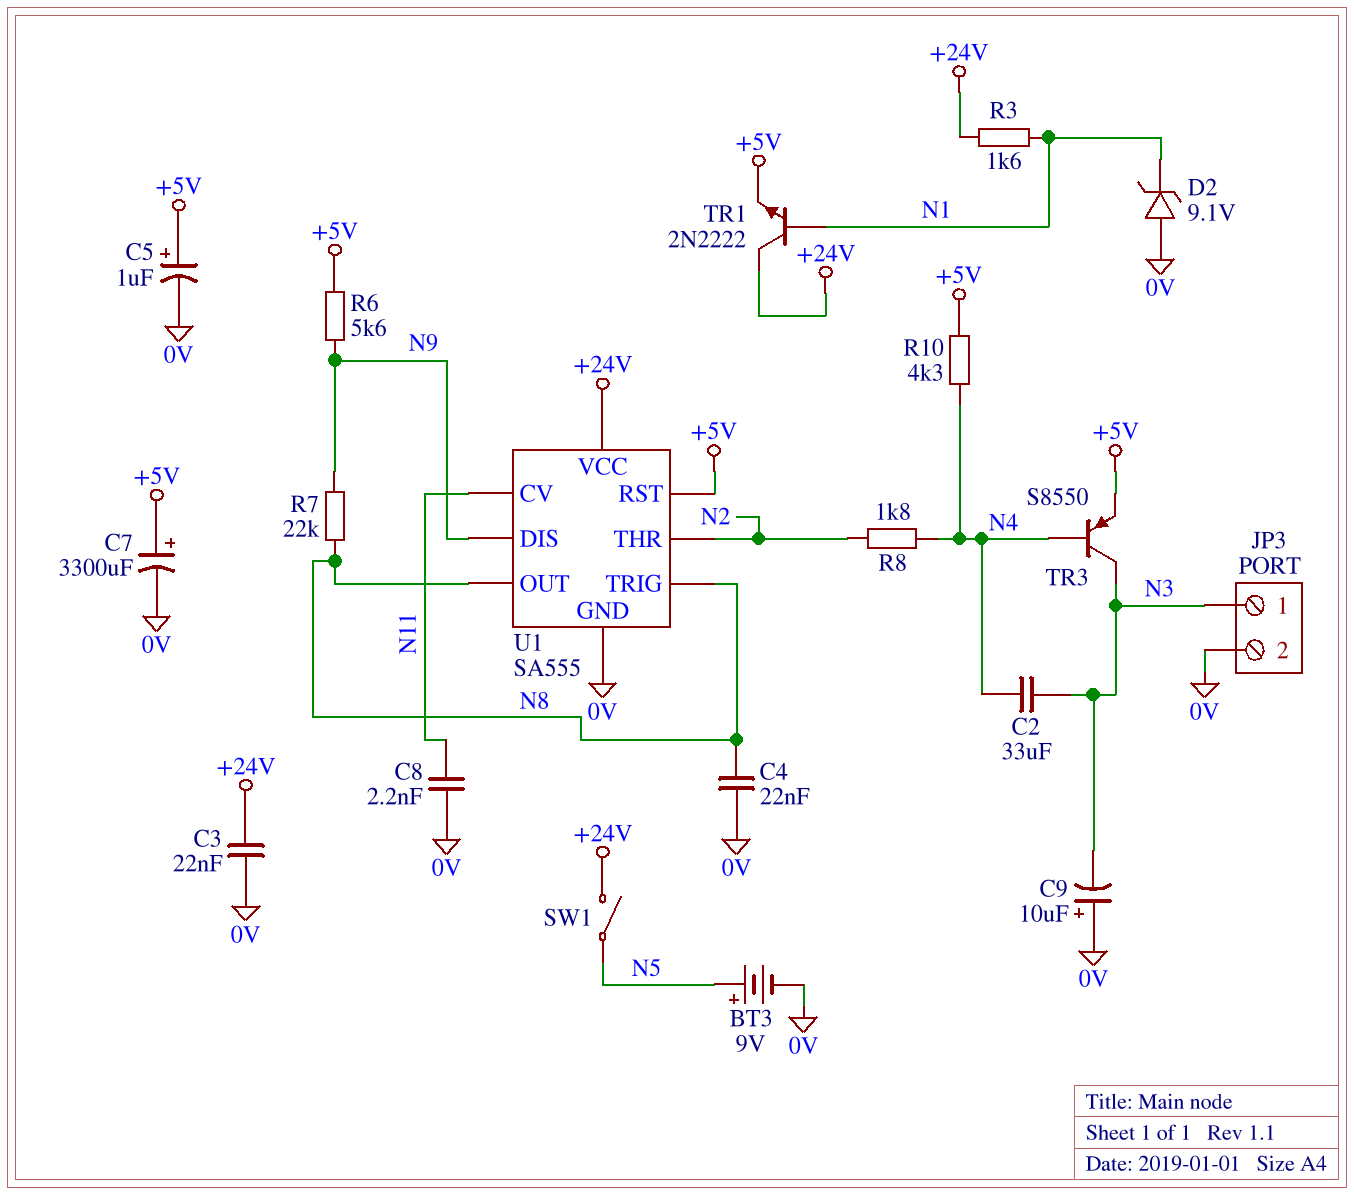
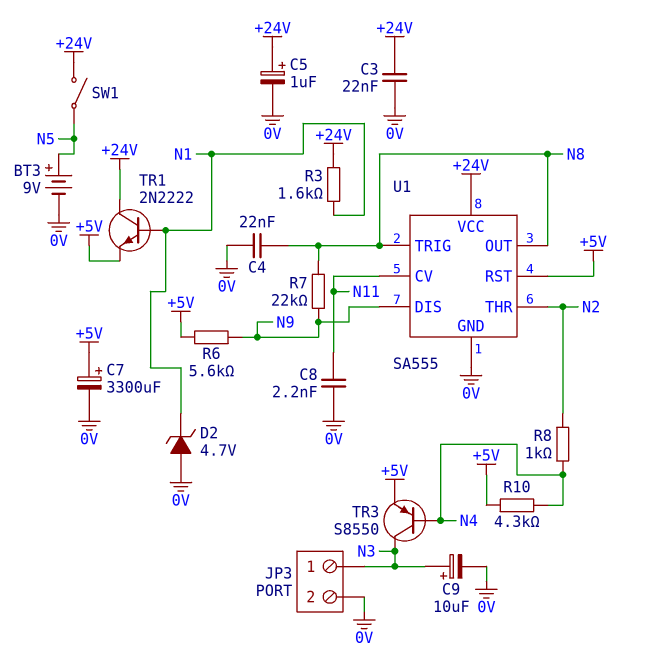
C2: 33uF (N3, N4) -> none
C5: 1uF (plus +5V, minus 0V) -> 1uF (plus +24V, minus 0V)
C9: 10uF (plus 0V, minus N3) -> 10uF (plus N3, minus 0V)
D2: zener 9.1V (A 0V, K N1) -> zener 4.7V (A 0V, K N1)
R8: 1.8k (N2, N4) -> 1k (N2, N4)

